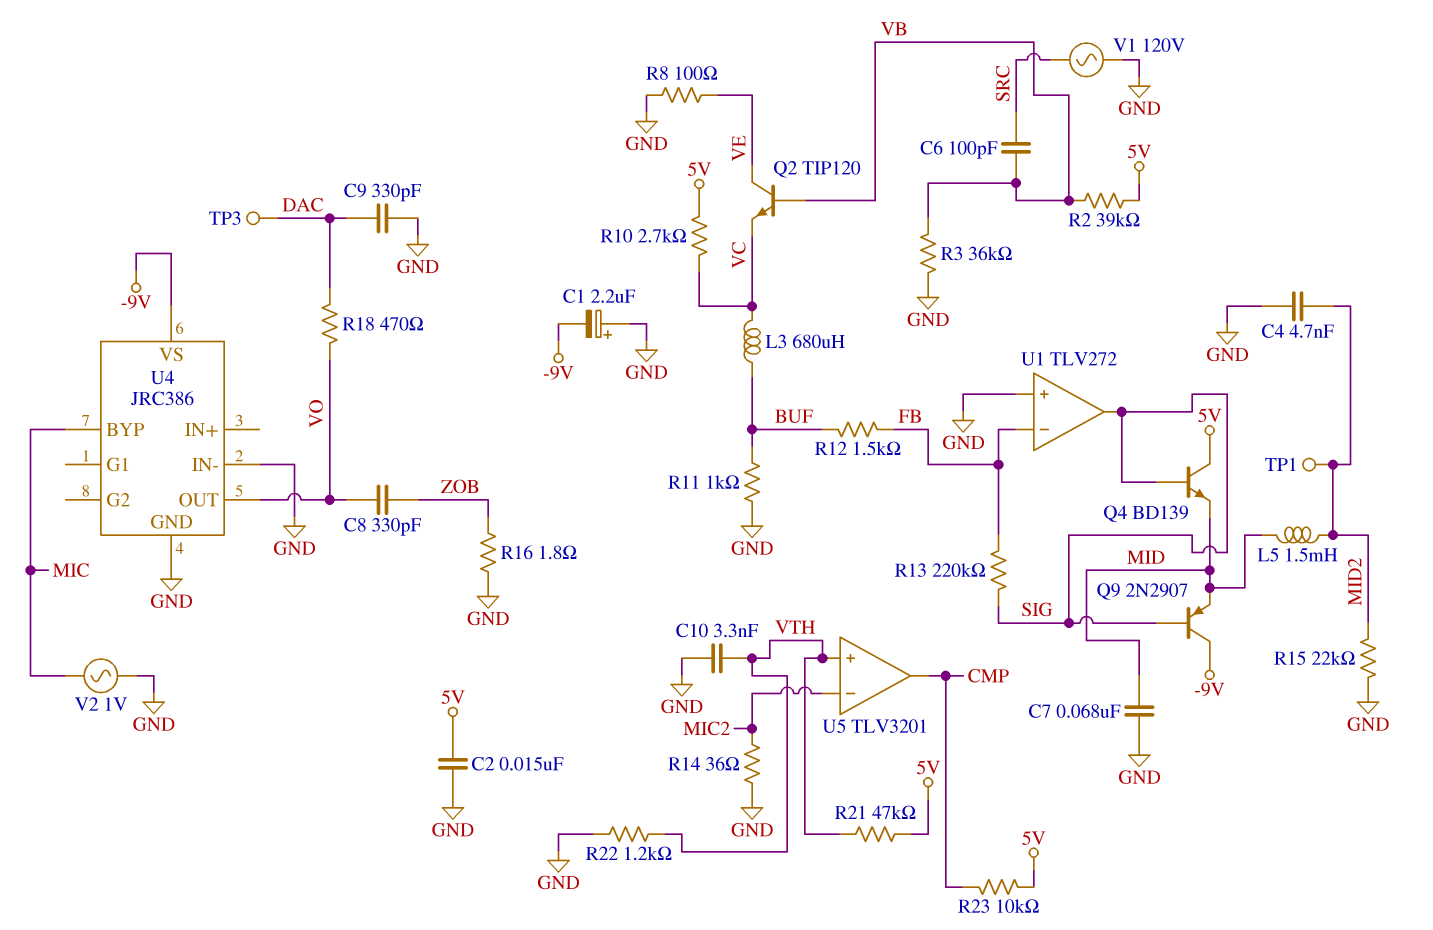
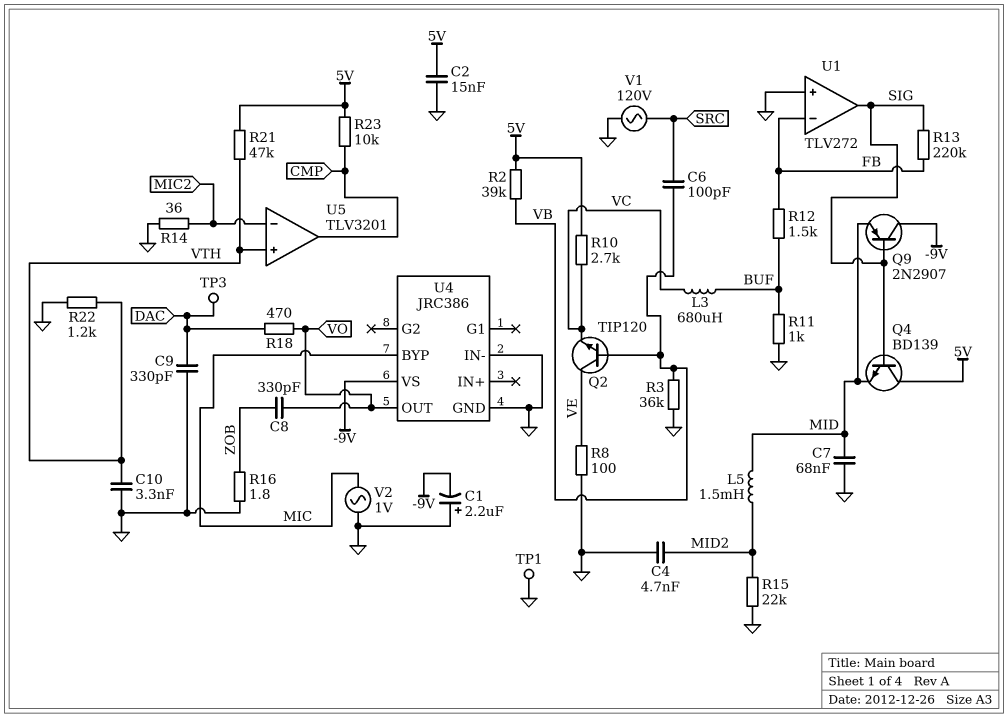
TP1: test point (MID2) -> test point (GND)

